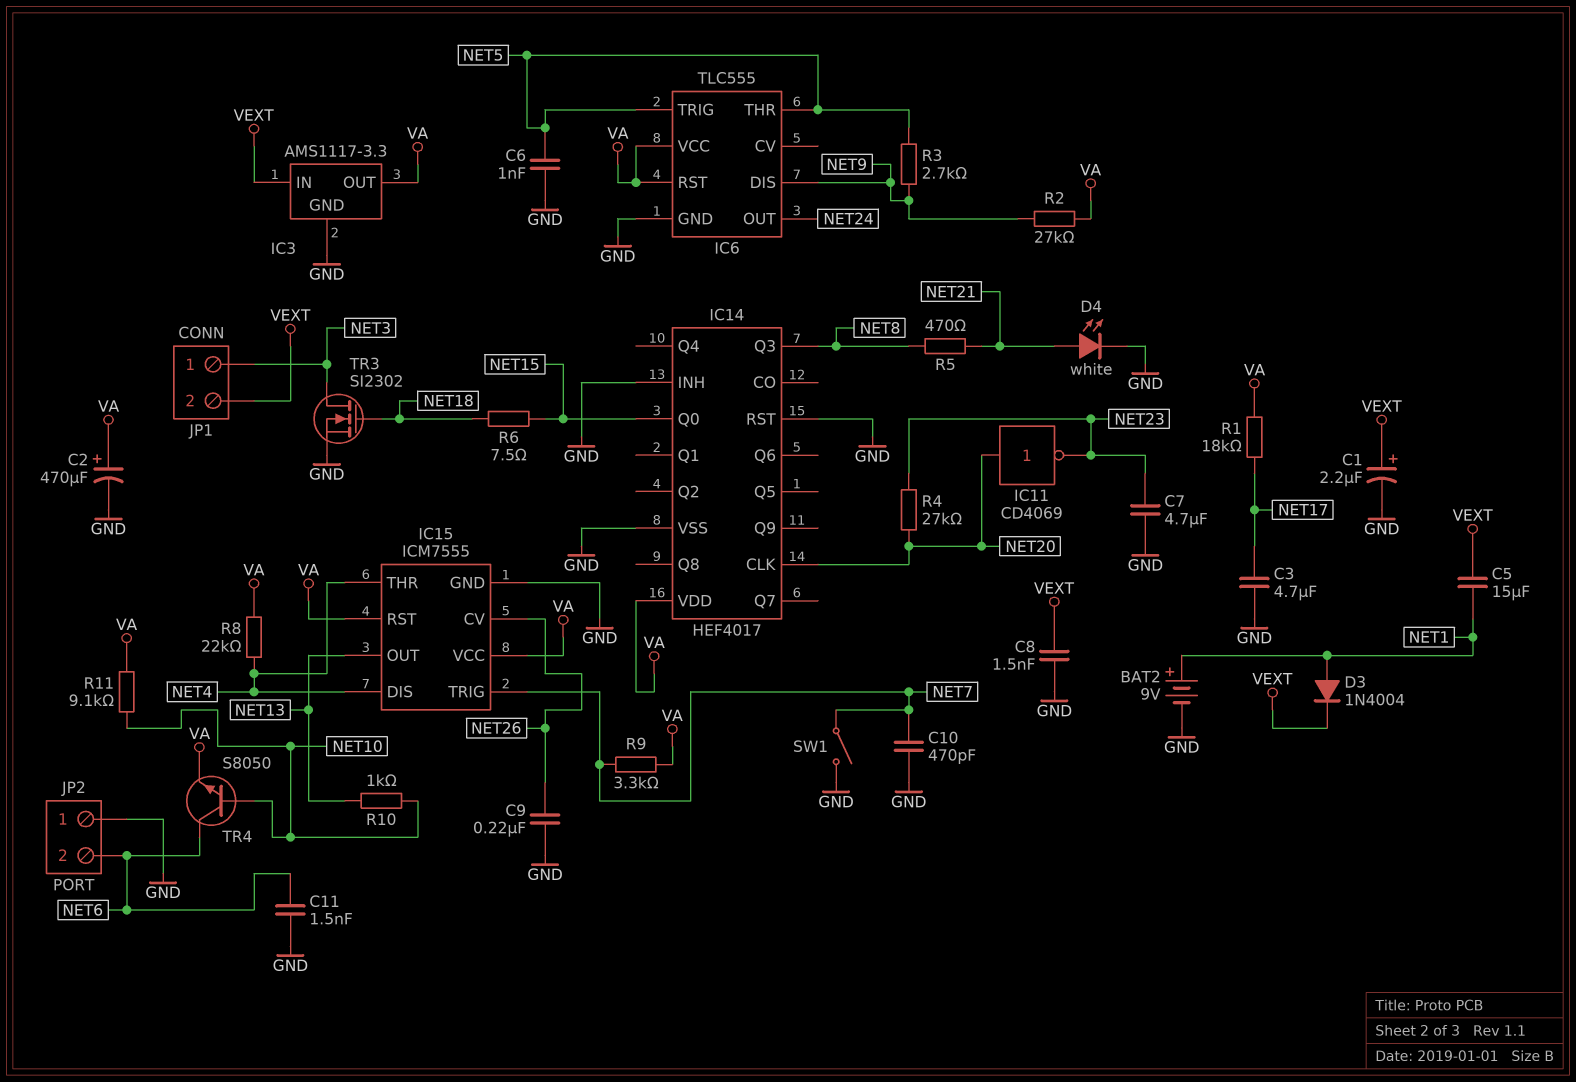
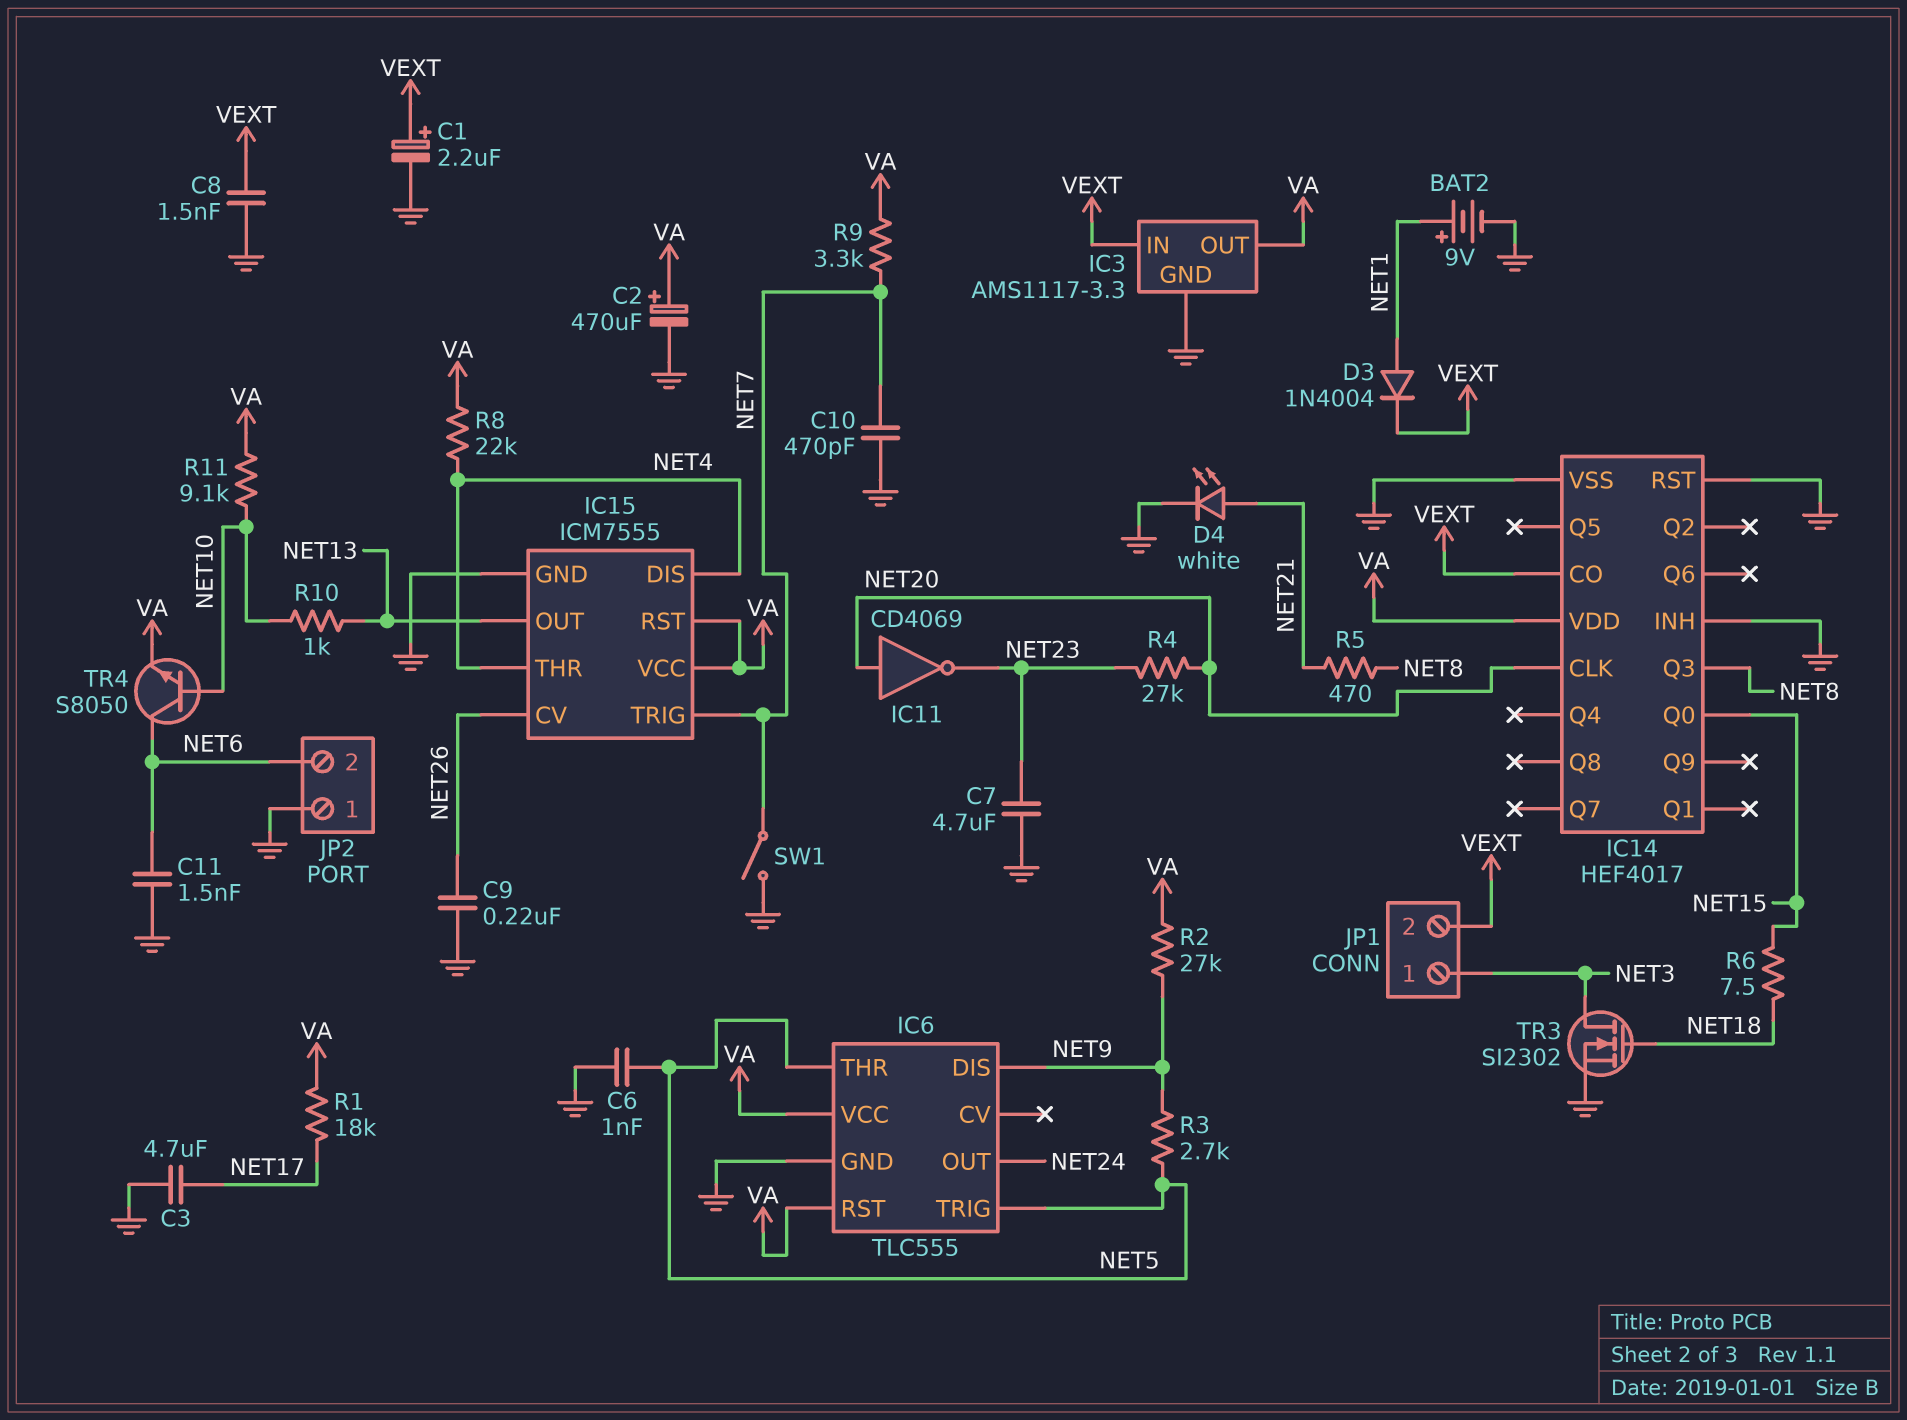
C5: 15uF (NET1, VEXT) -> none
IC14 pin CO: none -> VEXT

